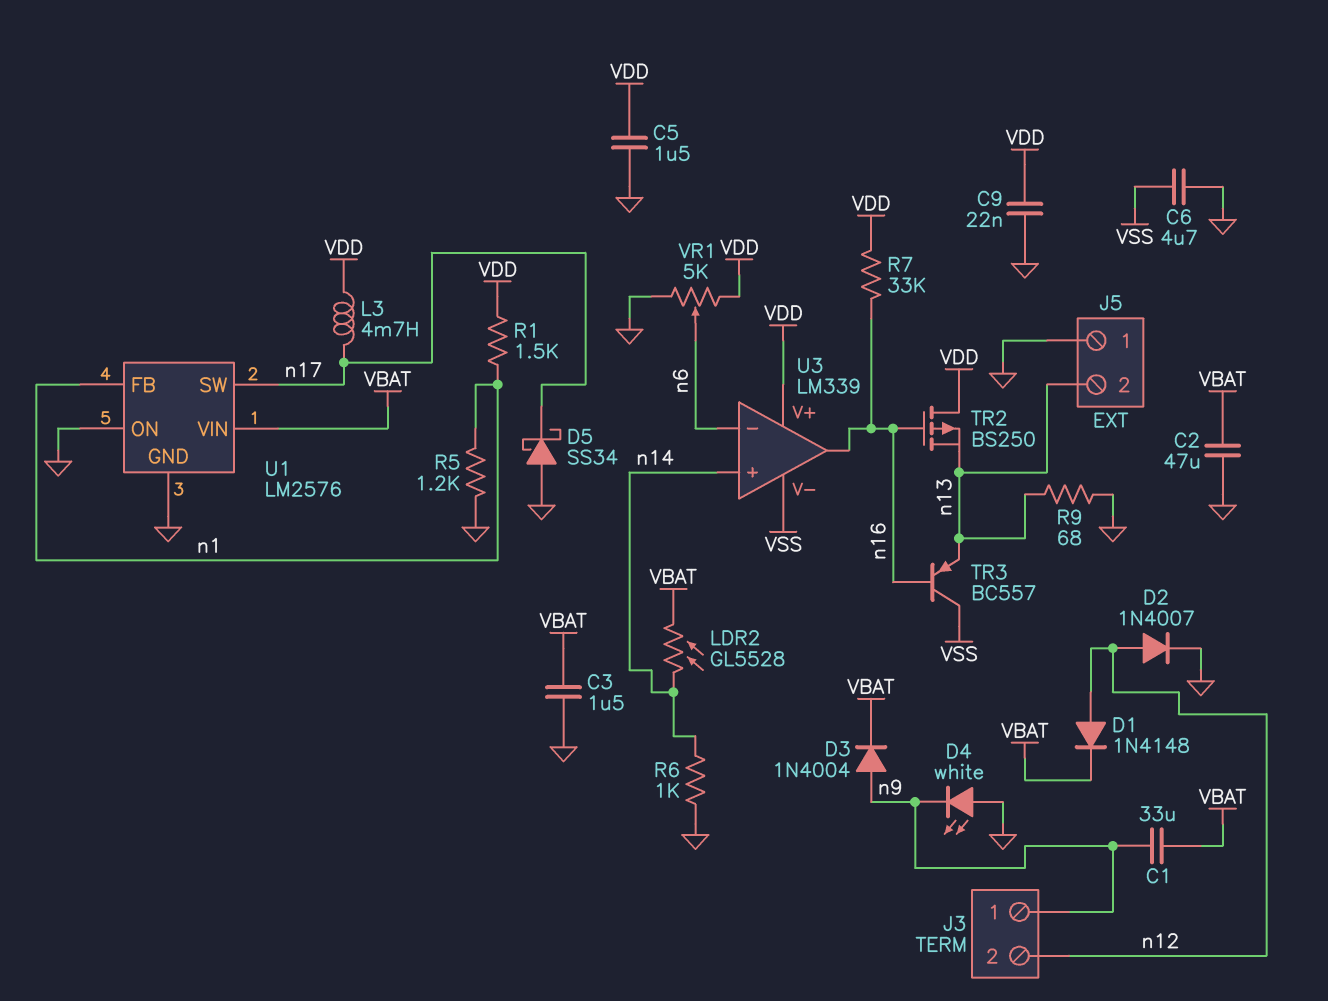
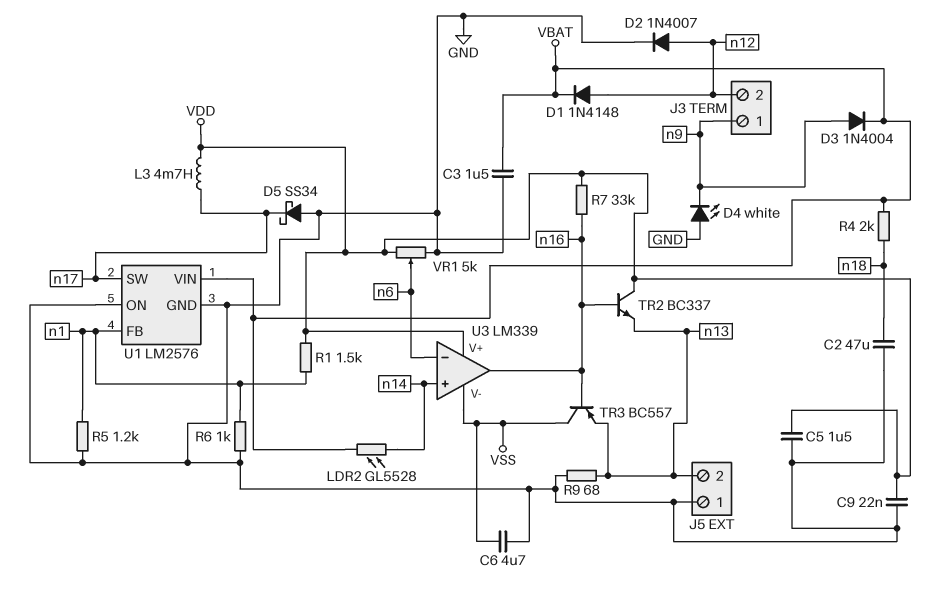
C1: 33uF (VBAT, n9) -> none
C2: 47uF (GND, VBAT) -> 47uF (GND, n18)
R4: none -> 2k (VBAT, n18)
R6: 1k (GND, n14) -> 1k (GND, n1)
TR2: PMOS BS250 (G n16, D VDD, S n13) -> NPN BC337 (B n16, C VDD, E n13)

